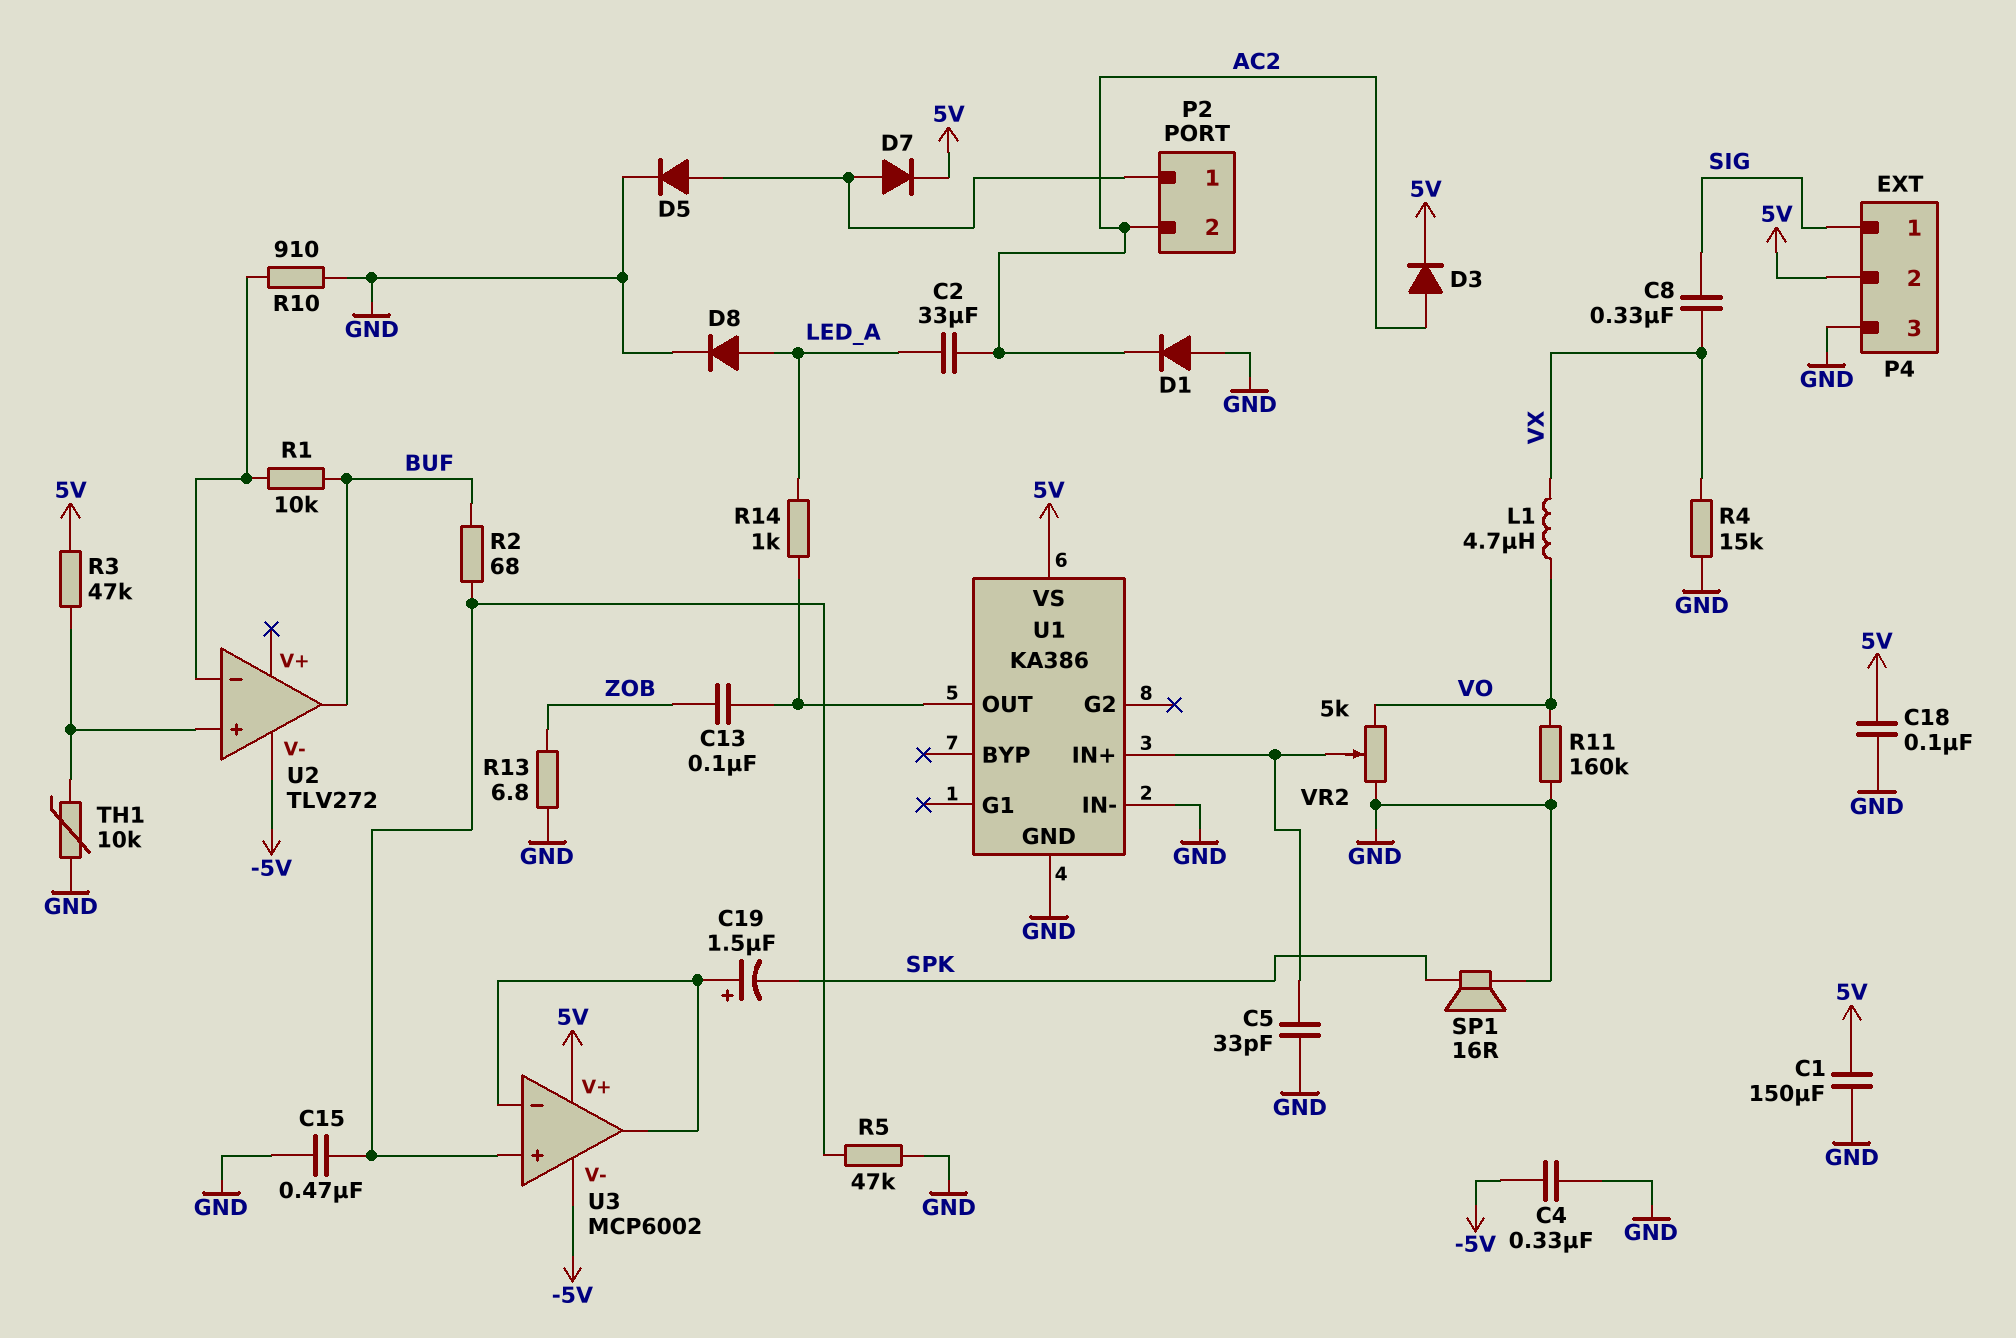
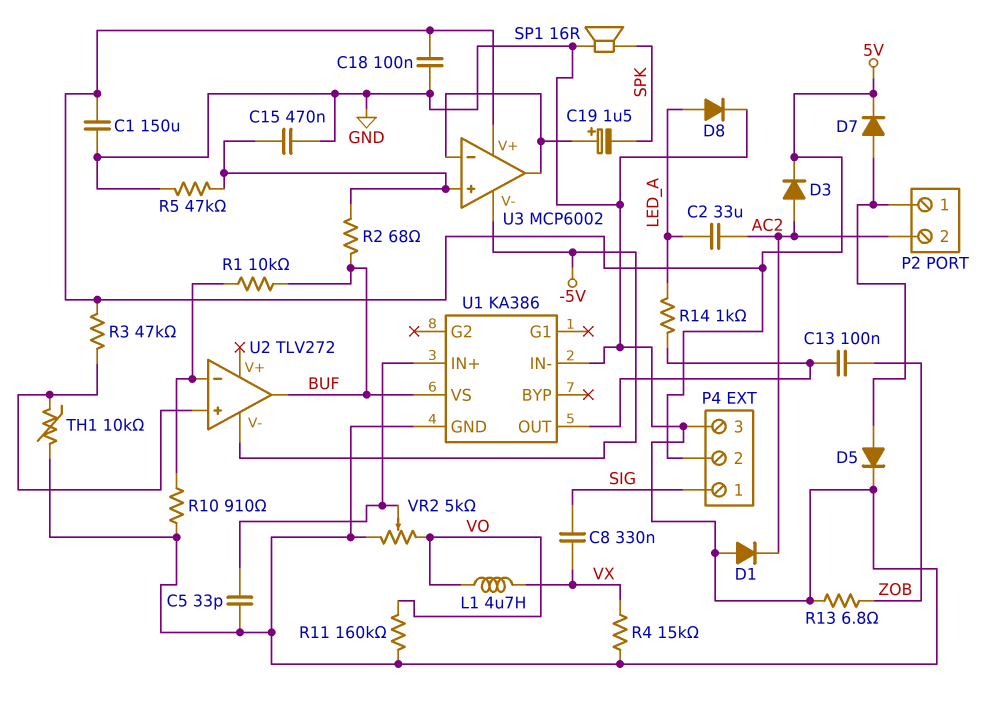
C4: 330nF (-5V, GND) -> none
U1 pin VS: 5V -> BUF

